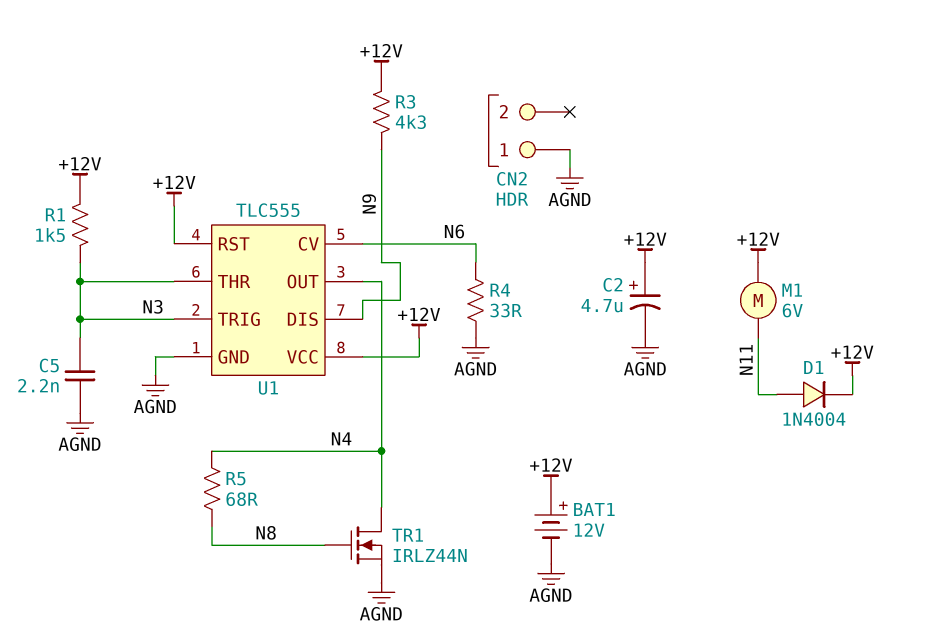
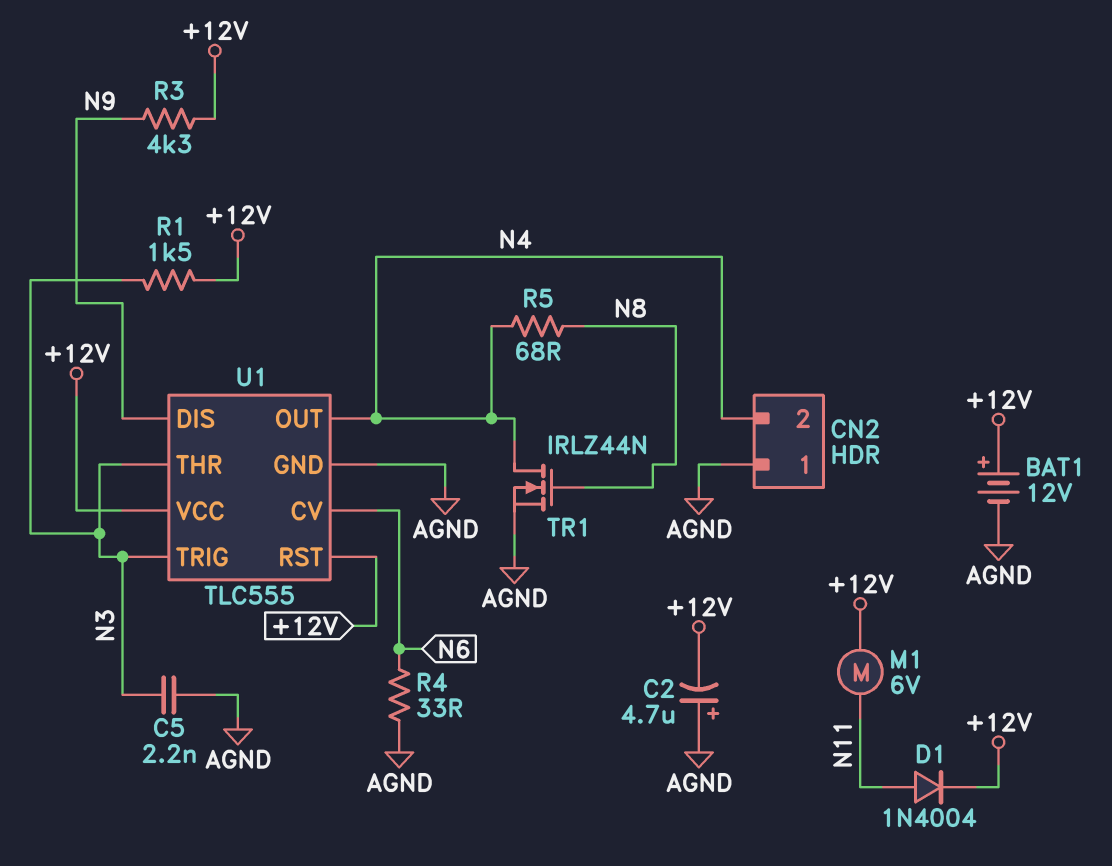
C2: 4.7uF (plus +12V, minus AGND) -> 4.7uF (plus AGND, minus +12V)
CN2 pin 2: none -> N4

